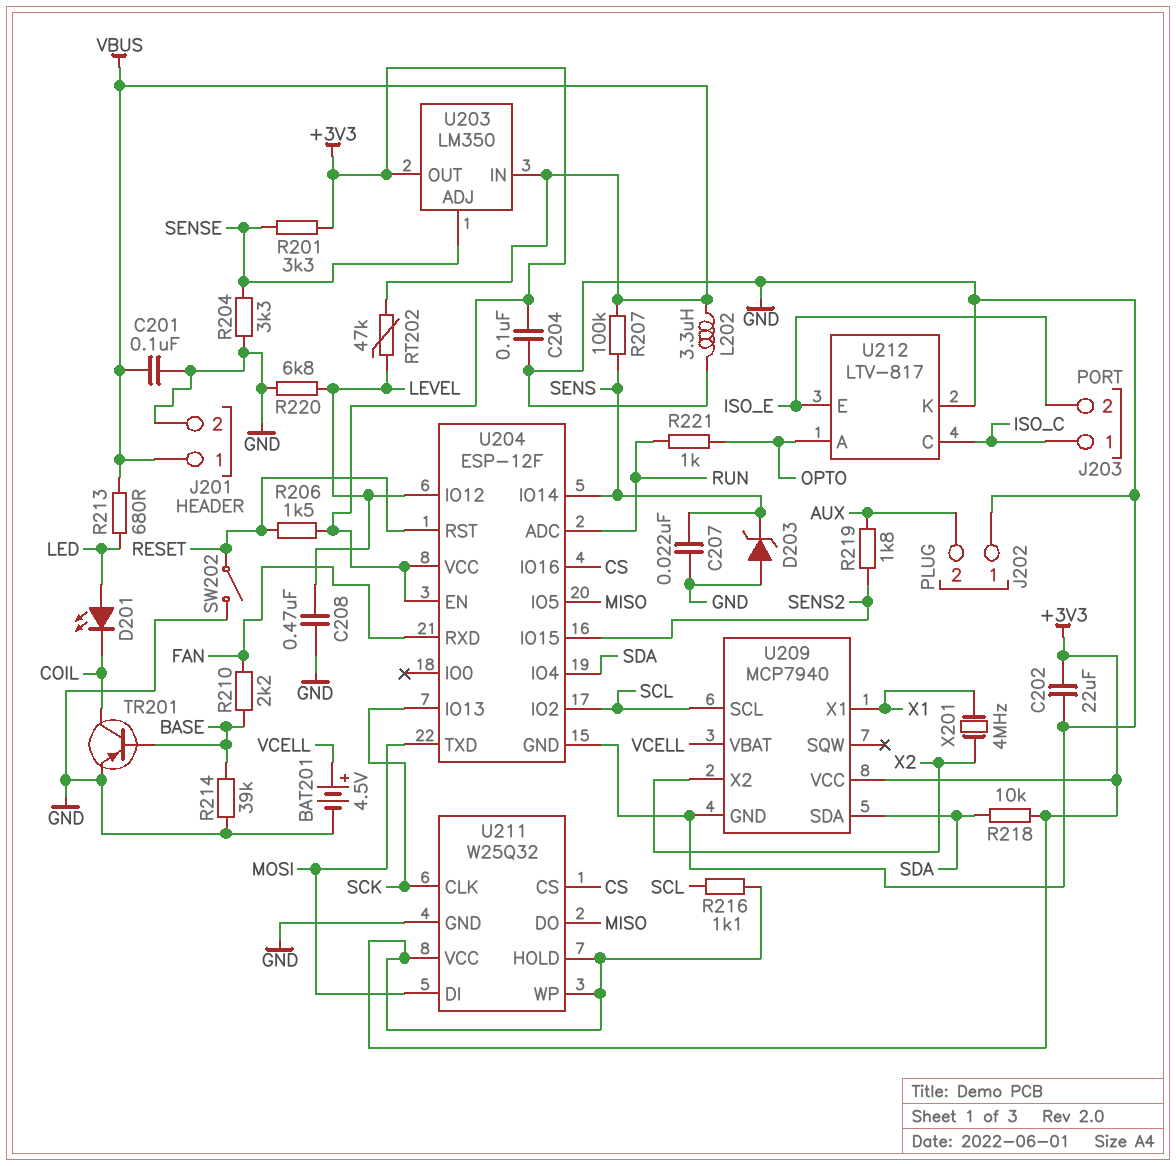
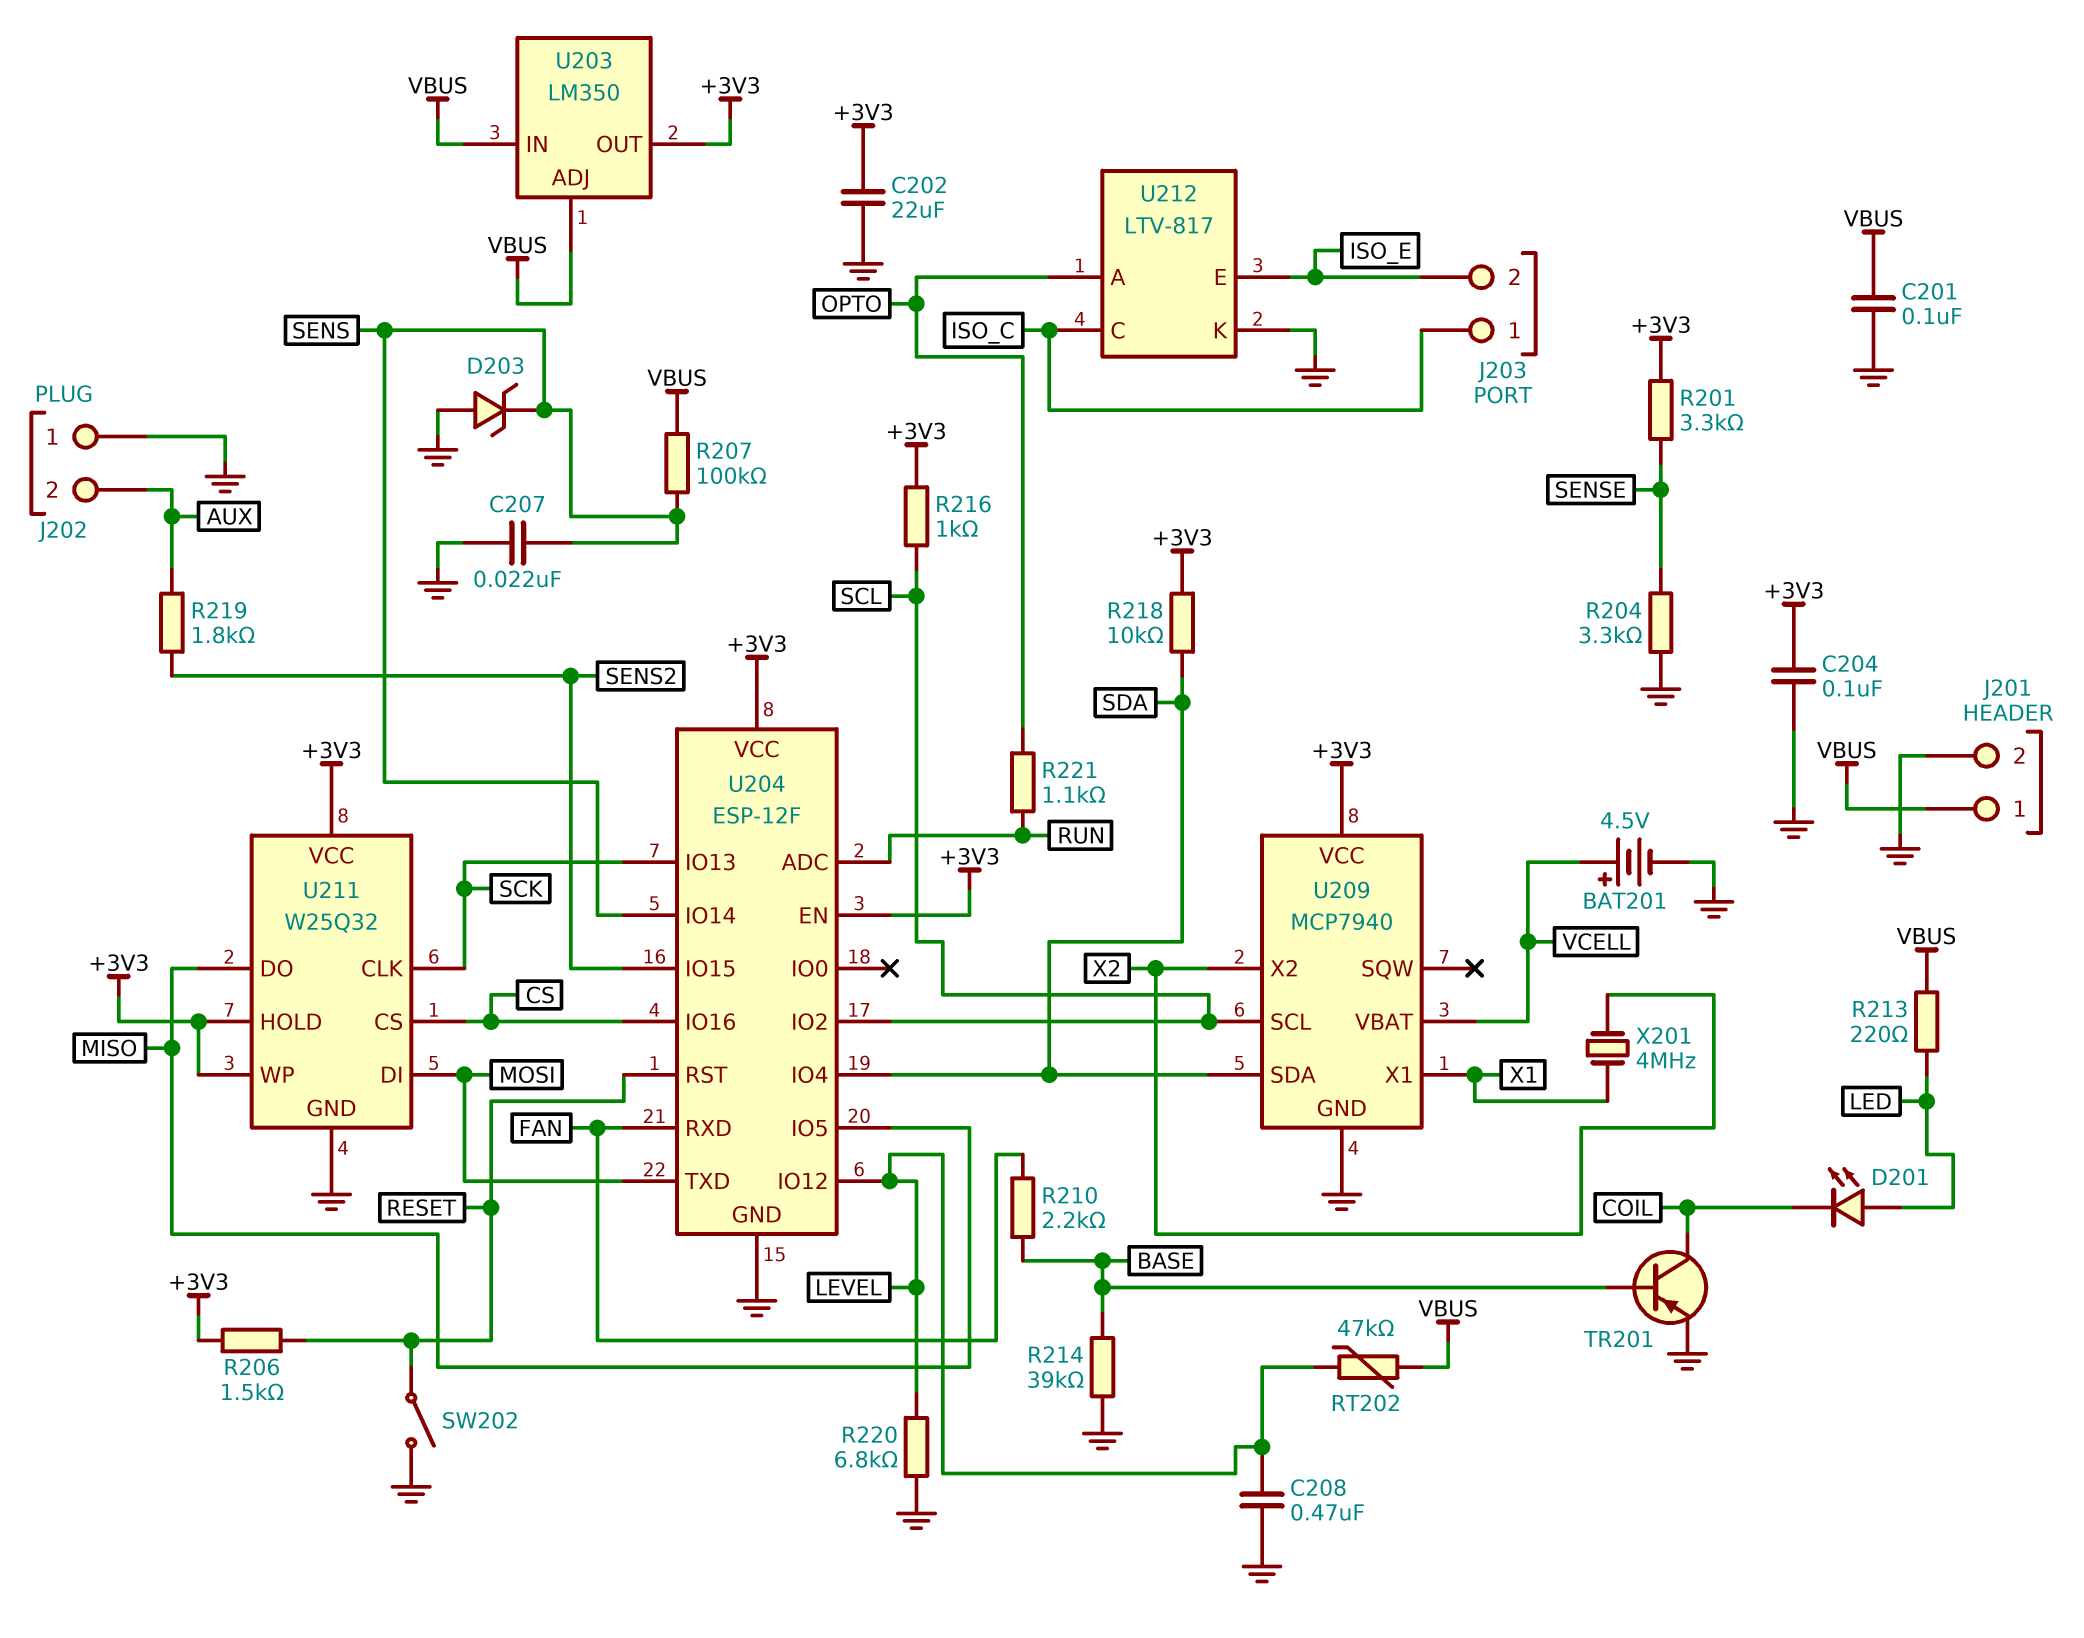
L202: 3.3uH (GND, VBUS) -> none
R213: 680 (LED, VBUS) -> 220 (LED, VBUS)
R216: 1.1k (+3V3, SCL) -> 1k (+3V3, SCL)
R221: 1k (OPTO, RUN) -> 1.1k (OPTO, RUN)
U203 pin ADJ: SENSE -> VBUS

